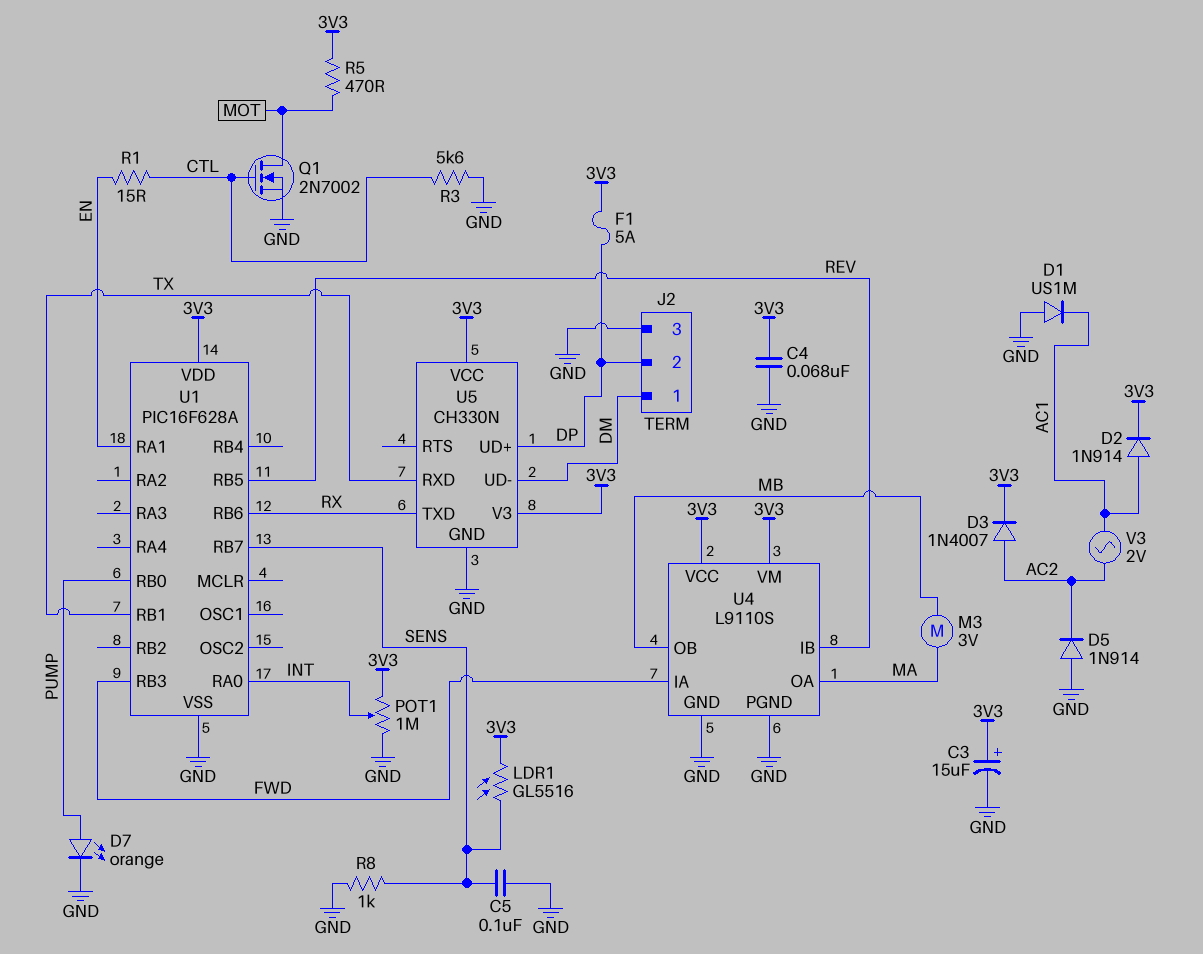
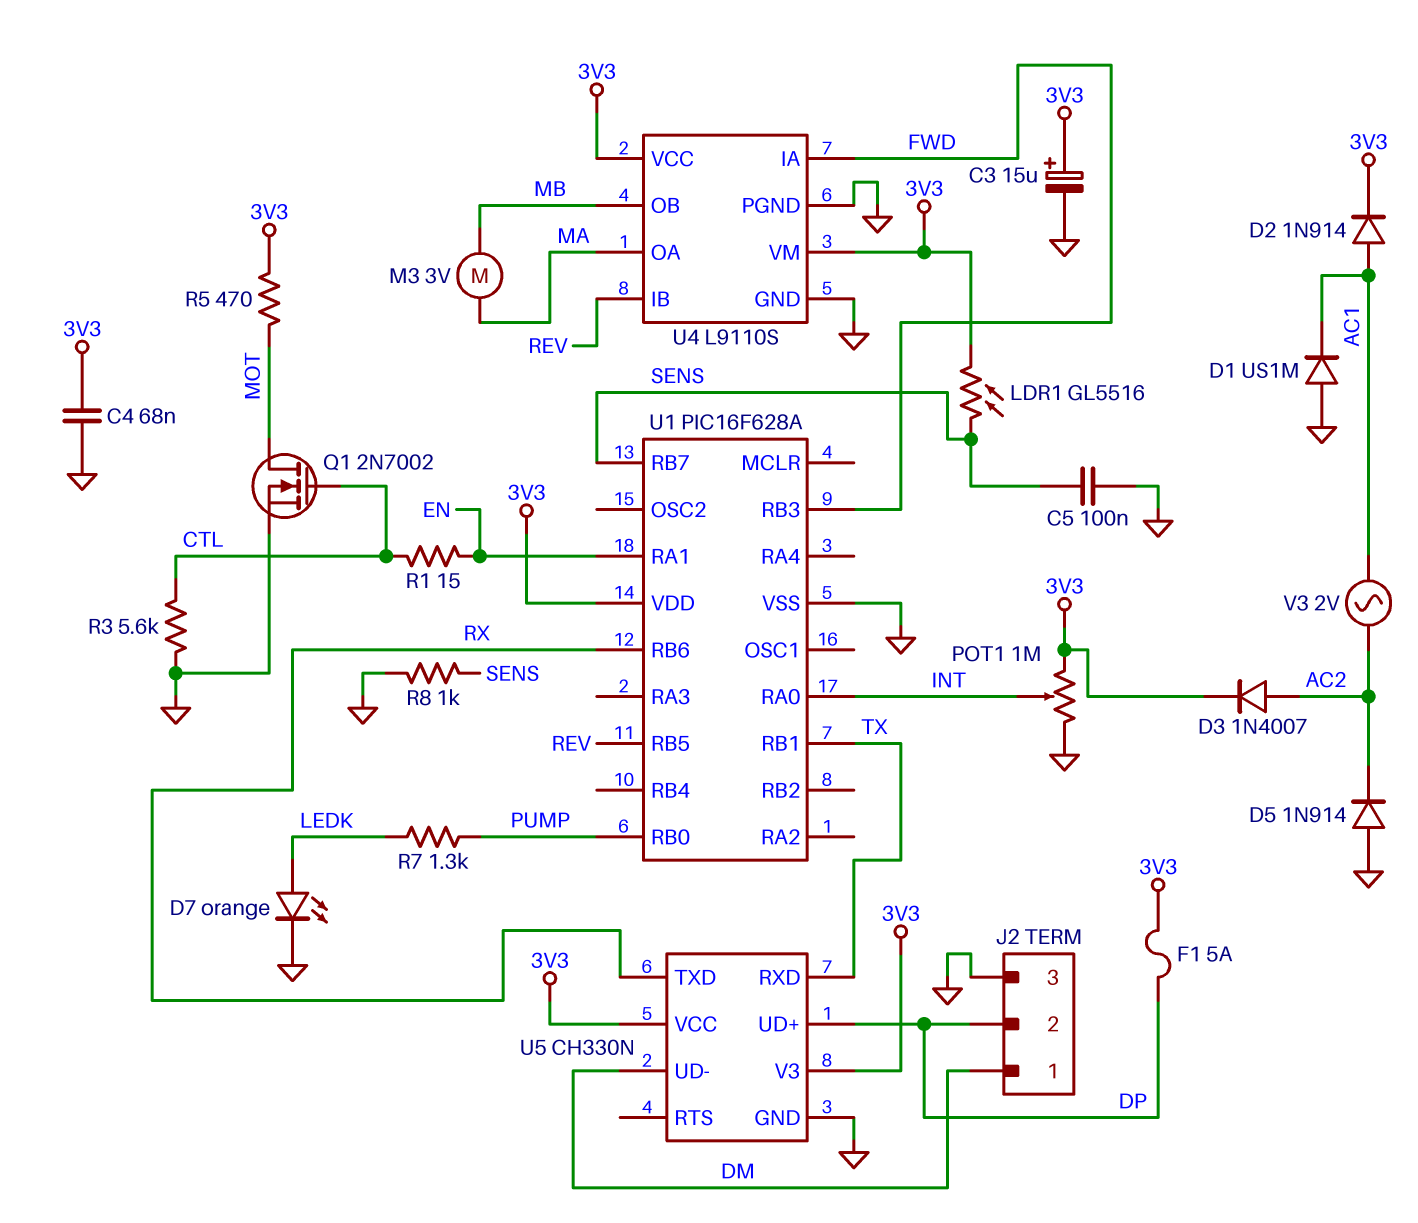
D7: LED orange (A PUMP, K GND) -> LED orange (A LEDK, K GND)
R7: none -> 1.3k (LEDK, PUMP)

